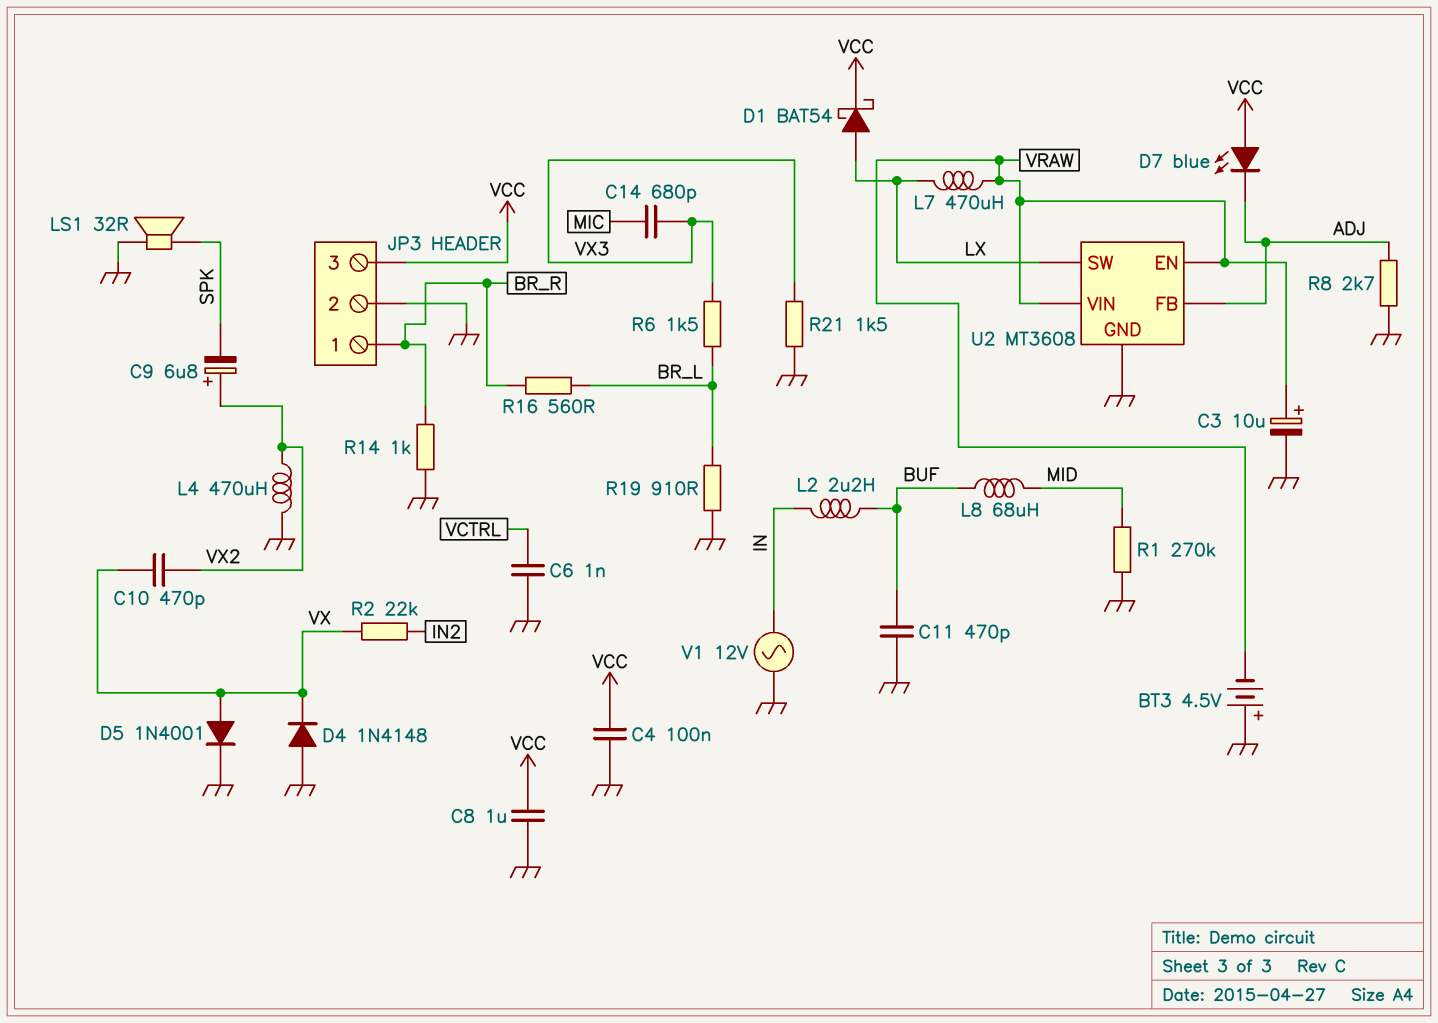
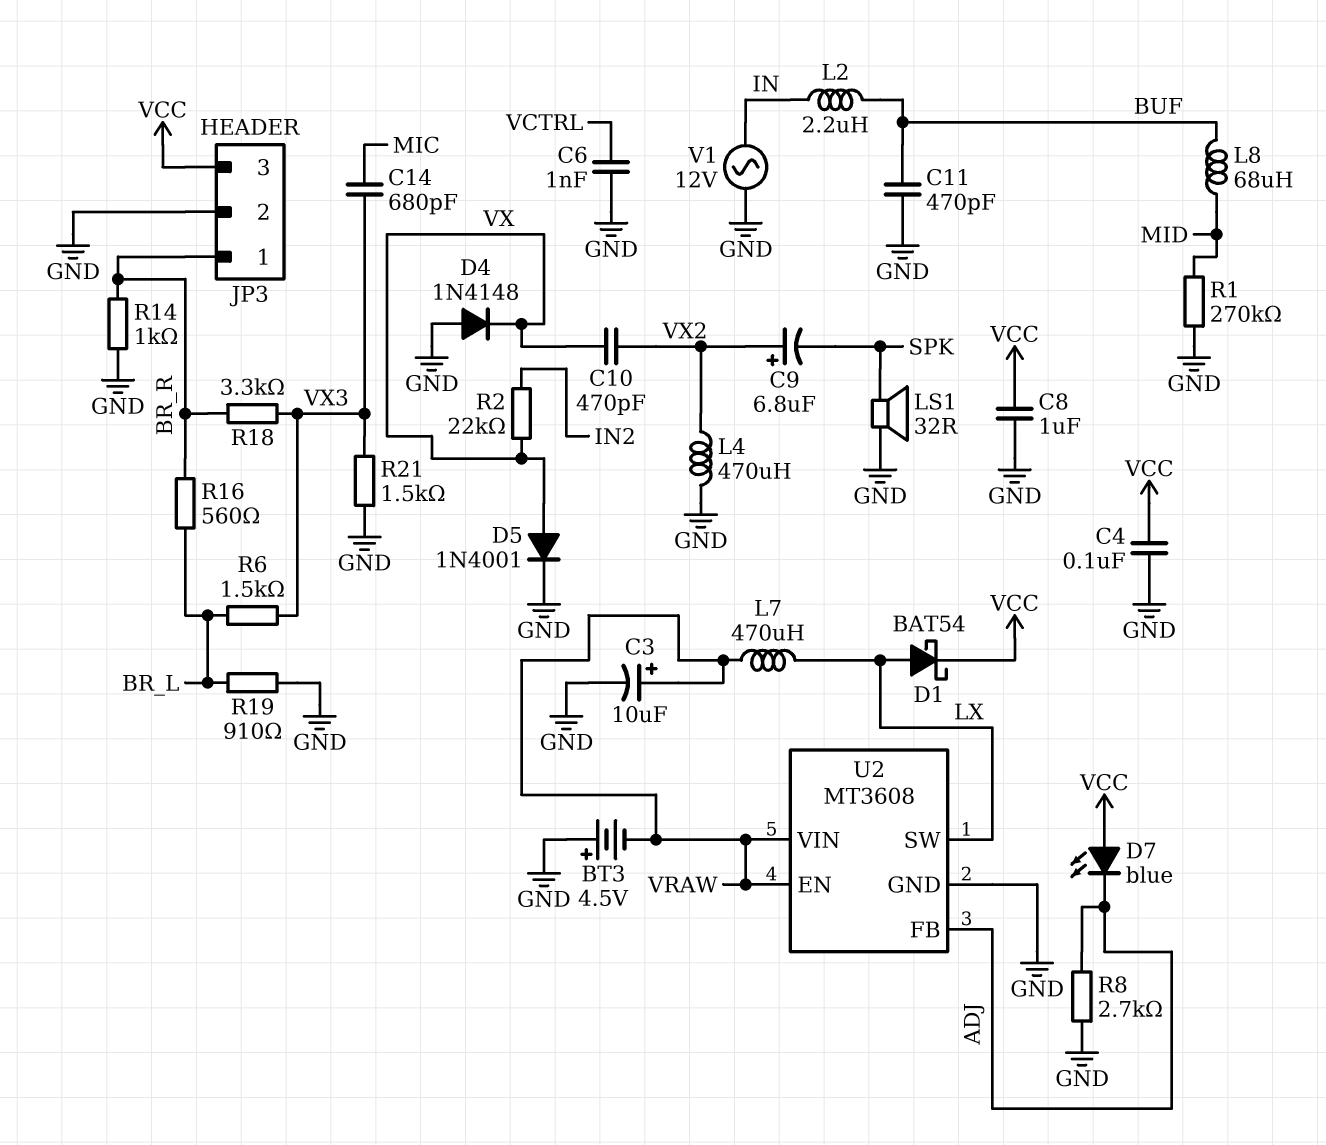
R18: none -> 3.3k (BR_R, VX3)

